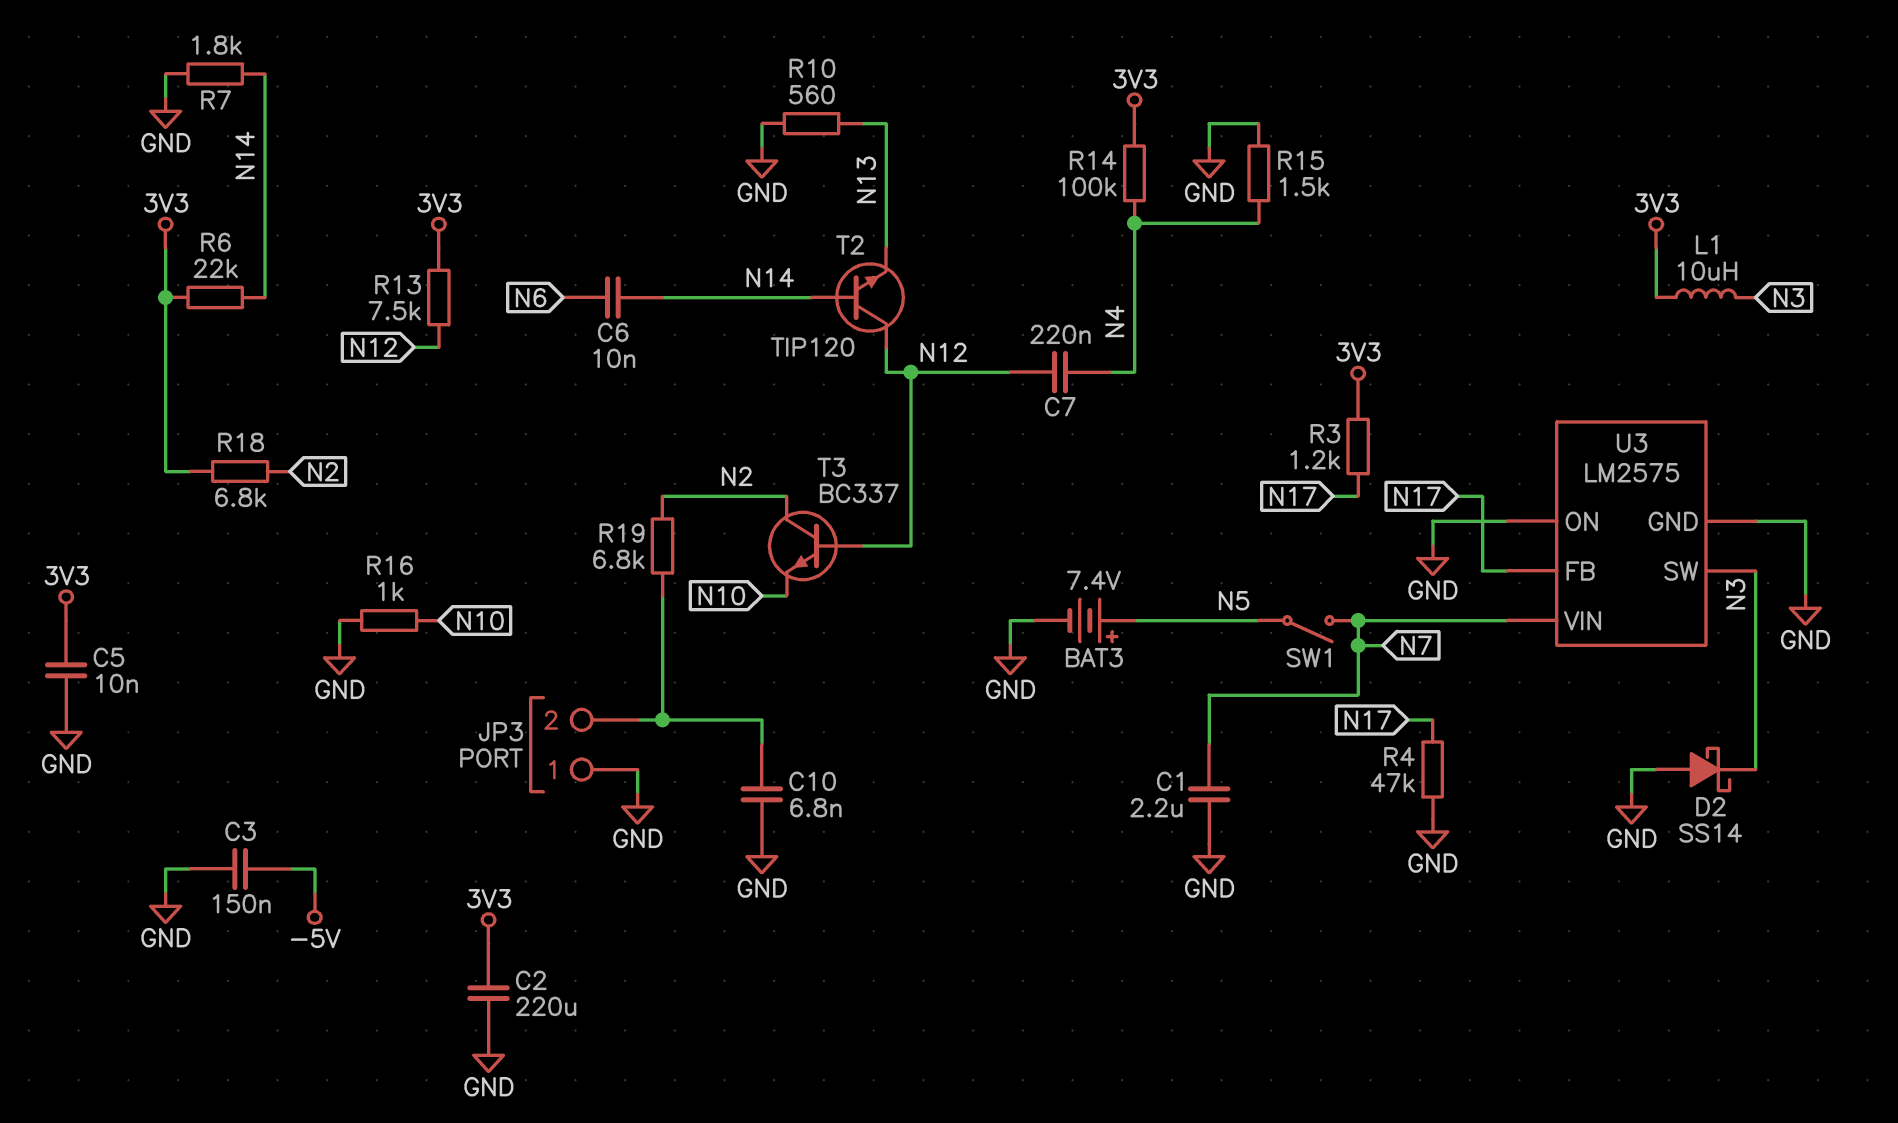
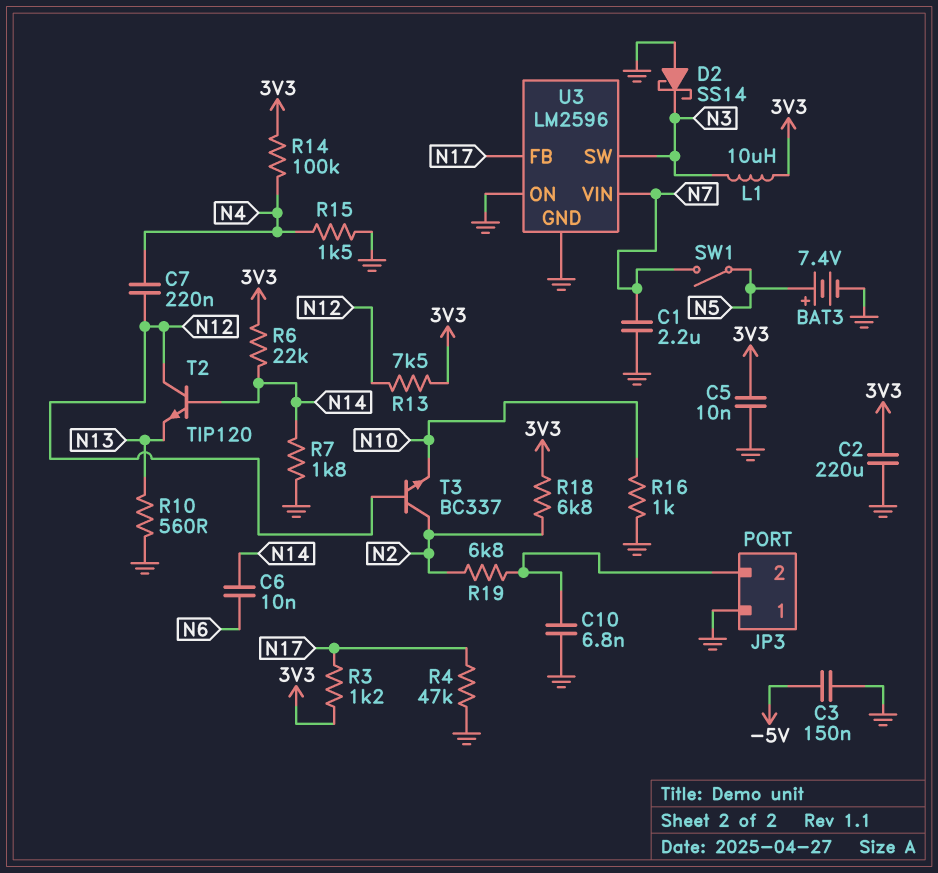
U3: LM2575 -> LM2596

